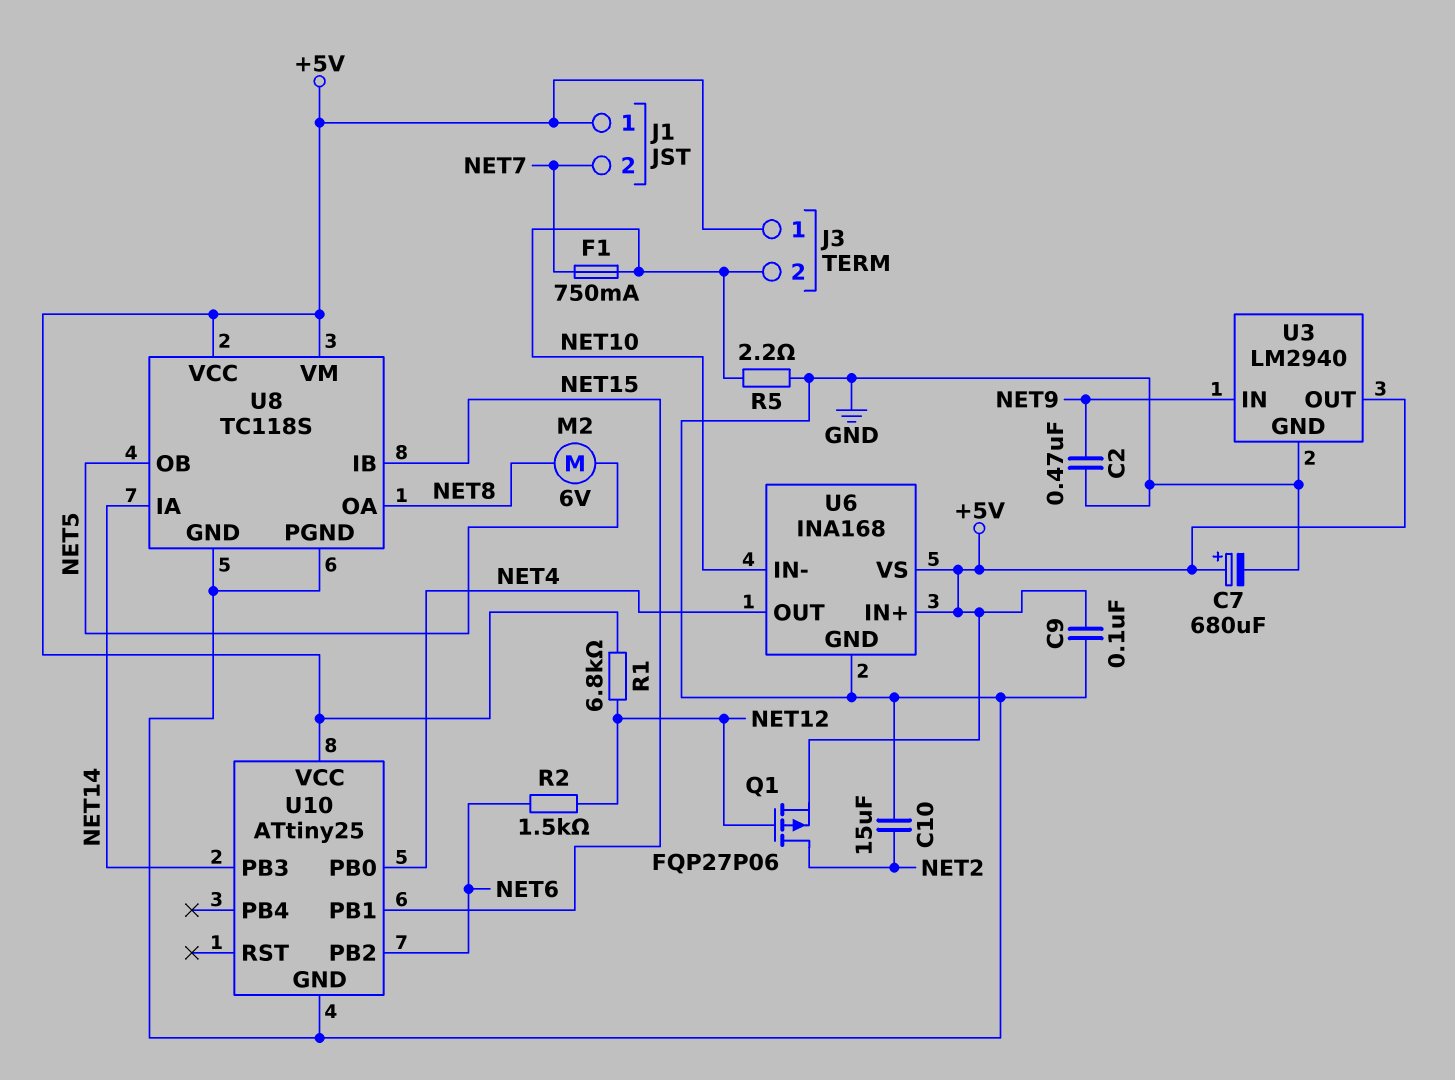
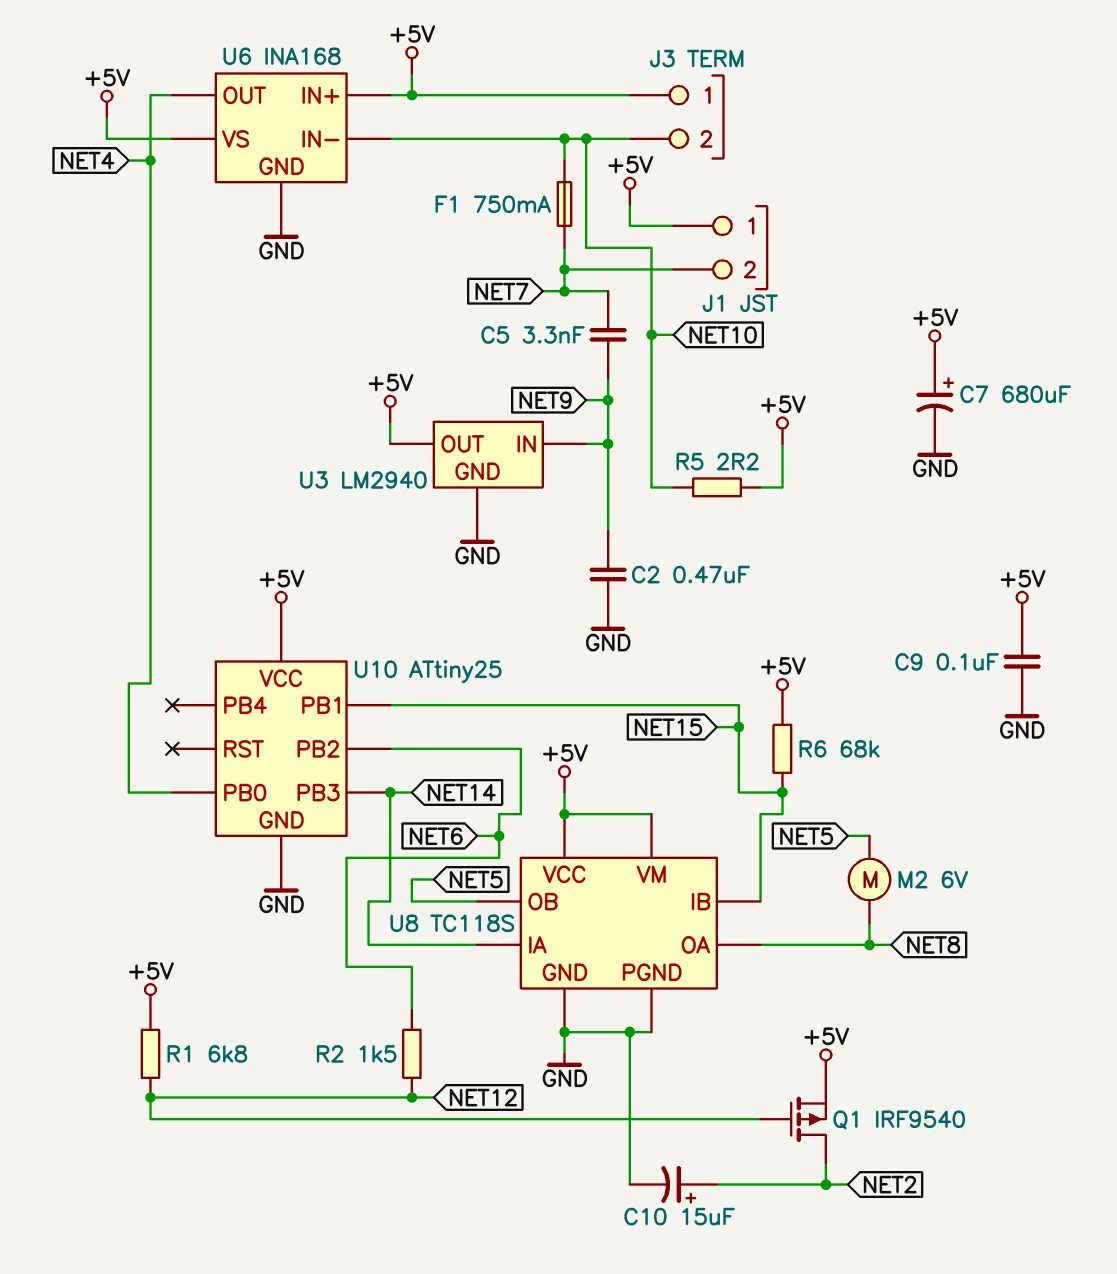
C5: none -> 3.3nF (NET7, NET9)
C10: 15uF (GND, NET2) -> 15uF (plus NET2, minus GND)
Q1: PMOS FQP27P06 (G NET12, D NET2, S +5V) -> PMOS IRF9540 (G NET12, D NET2, S +5V)
R5: 2.2 (GND, NET10) -> 2.2 (+5V, NET10)
R6: none -> 68k (+5V, NET15)

